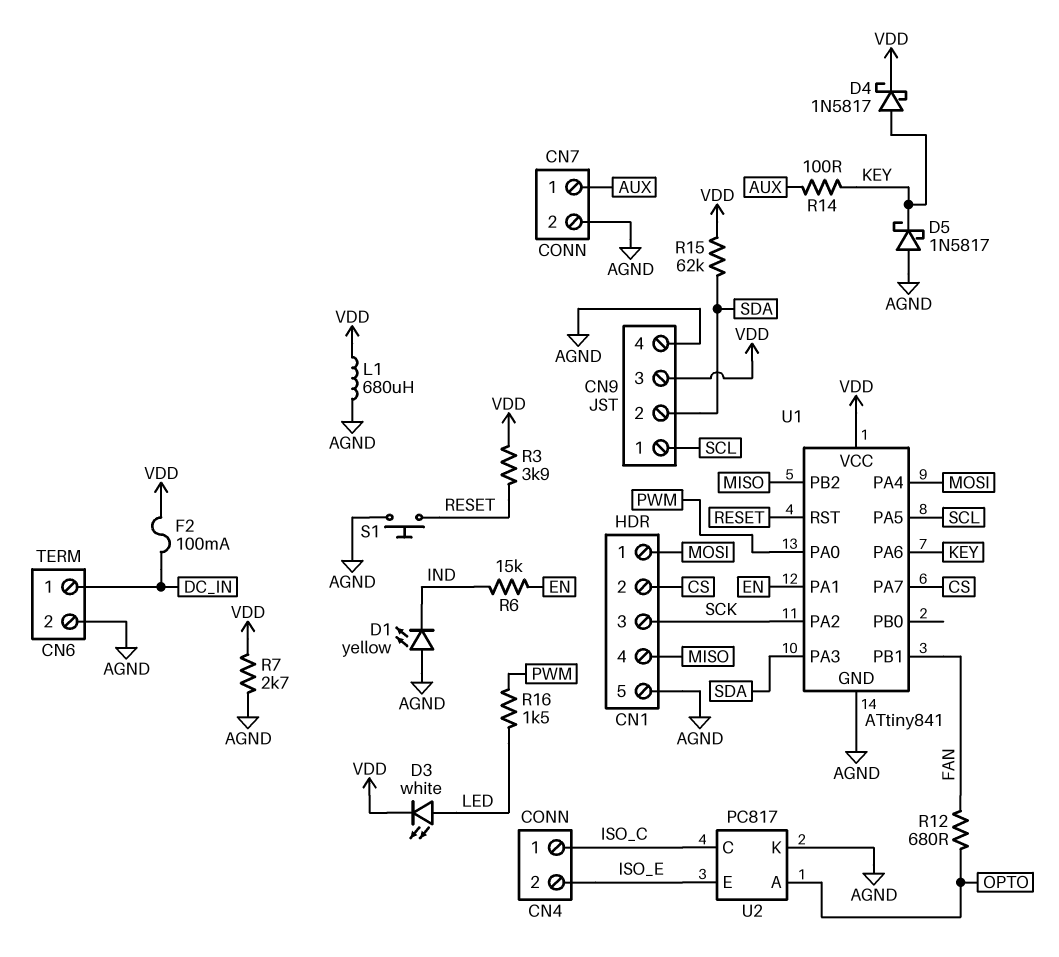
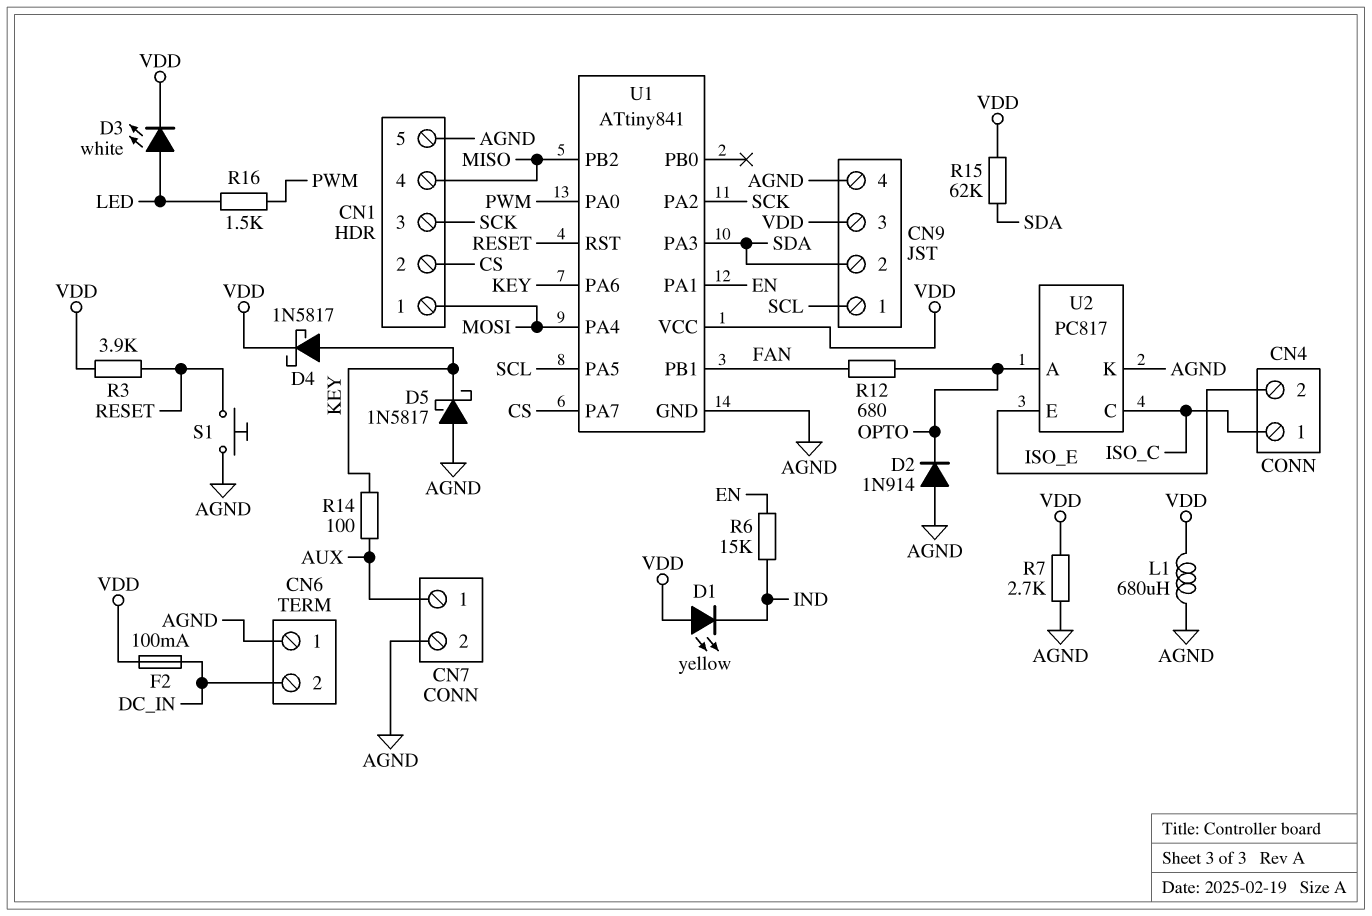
CN6 pin 1: DC_IN -> AGND
CN6 pin 2: AGND -> DC_IN
D1: LED yellow (A AGND, K IND) -> LED yellow (A VDD, K IND)
D2: none -> diode 1N914 (A AGND, K OPTO)

